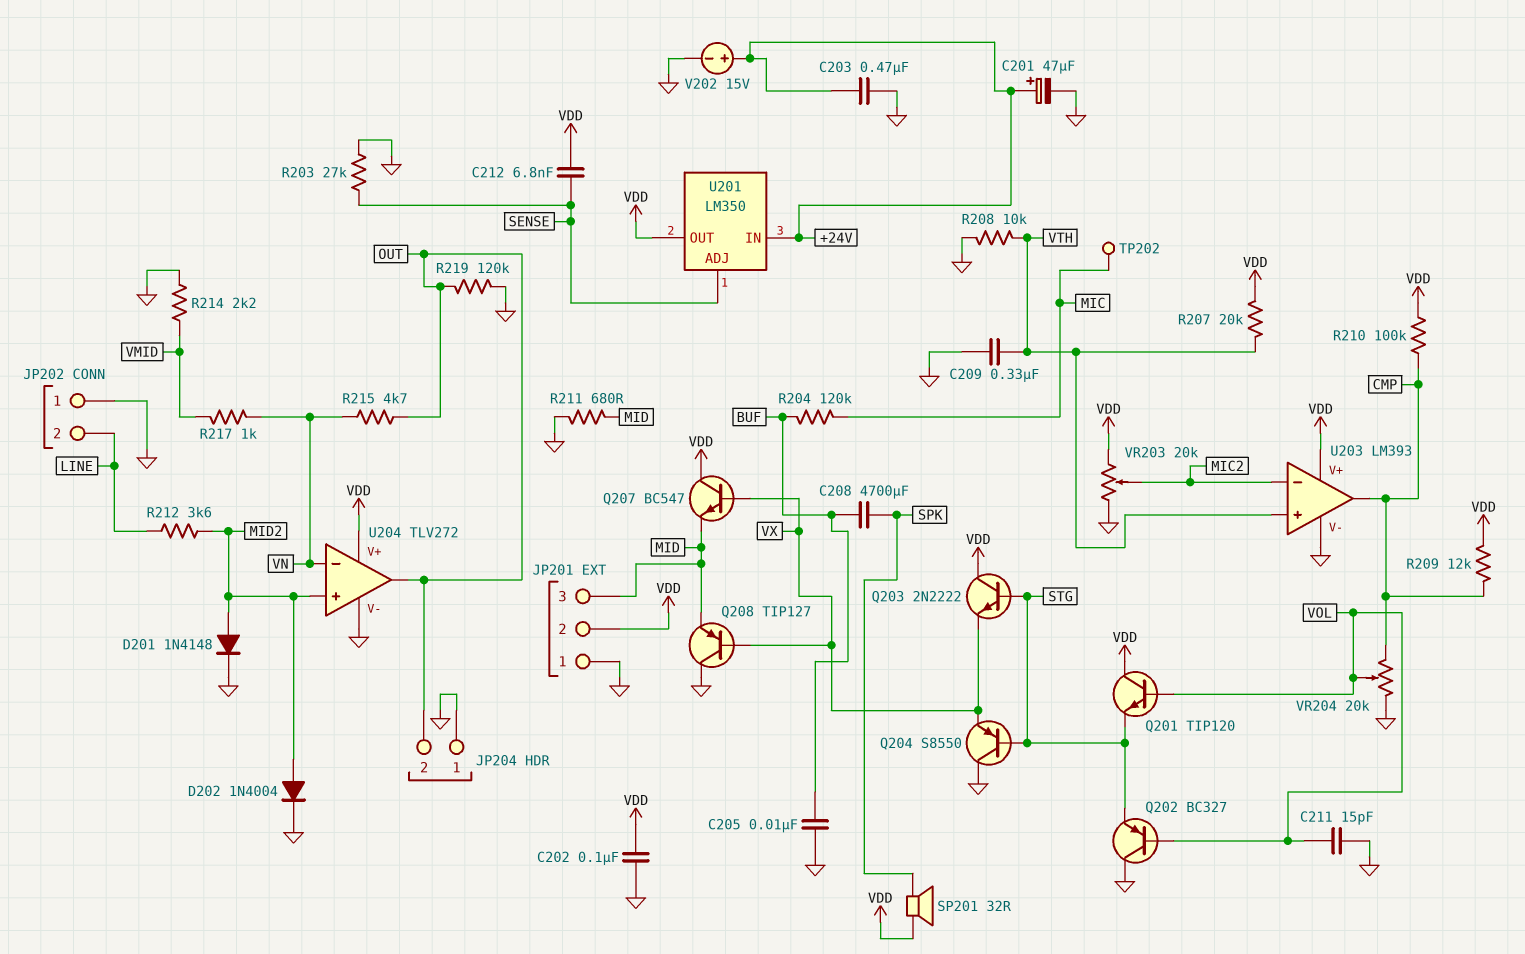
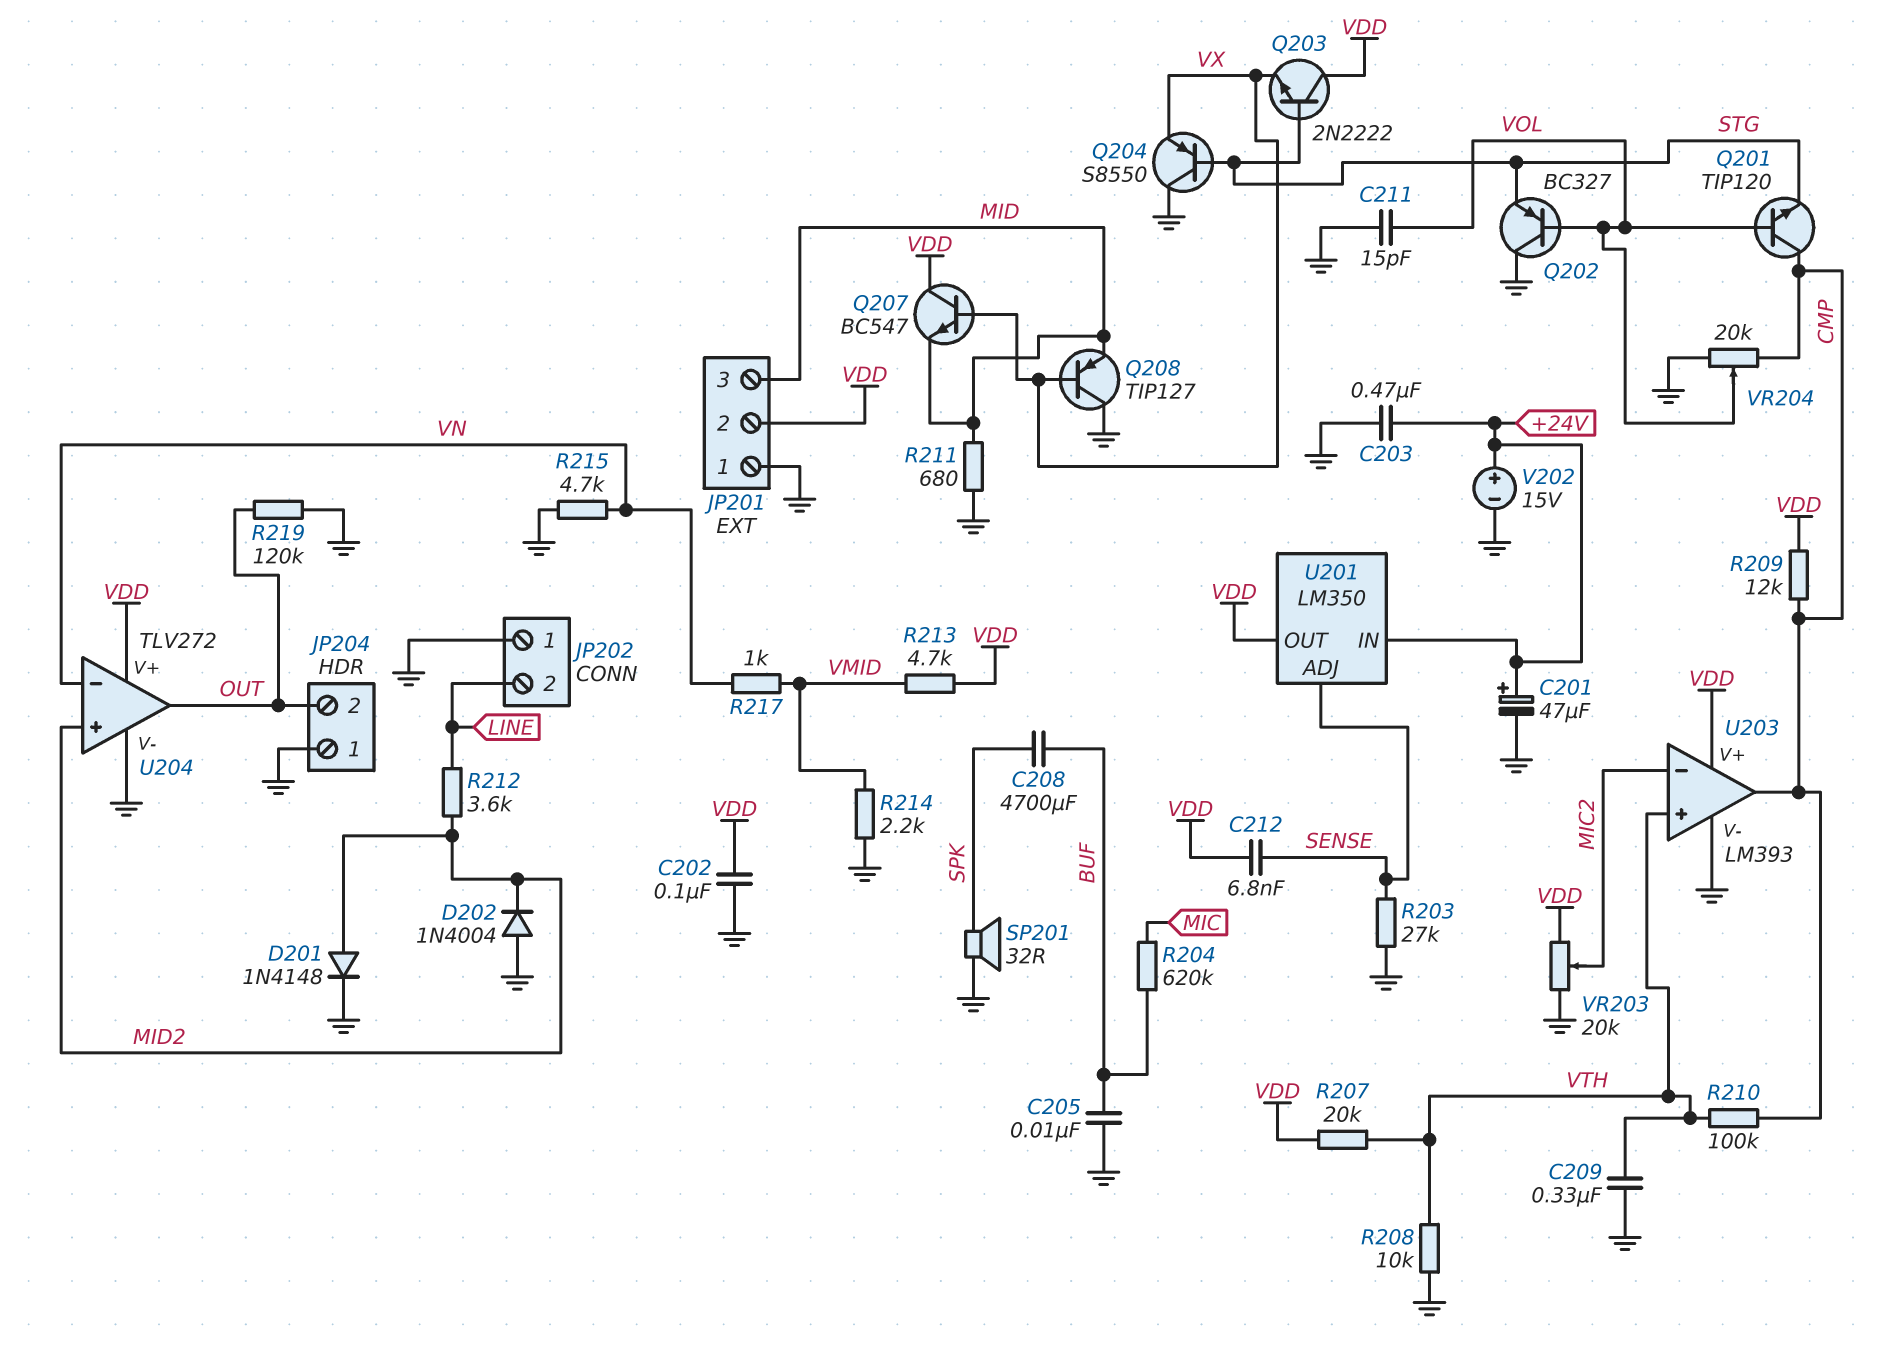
D202: diode 1N4004 (A MID2, K GND) -> diode 1N4004 (A GND, K MID2)
Q201: NPN TIP120 (B VOL, C VDD, E STG) -> NPN TIP120 (B VOL, C CMP, E STG)
R204: 120k (BUF, MIC) -> 620k (BUF, MIC)
R210: 100k (CMP, VDD) -> 100k (CMP, VTH)
R213: none -> 4.7k (VDD, VMID)
R215: 4.7k (OUT, VN) -> 4.7k (GND, VN)
SP201: speaker 32R (SPK, VDD) -> speaker 32R (GND, SPK)
TP202: test point (MIC) -> none

